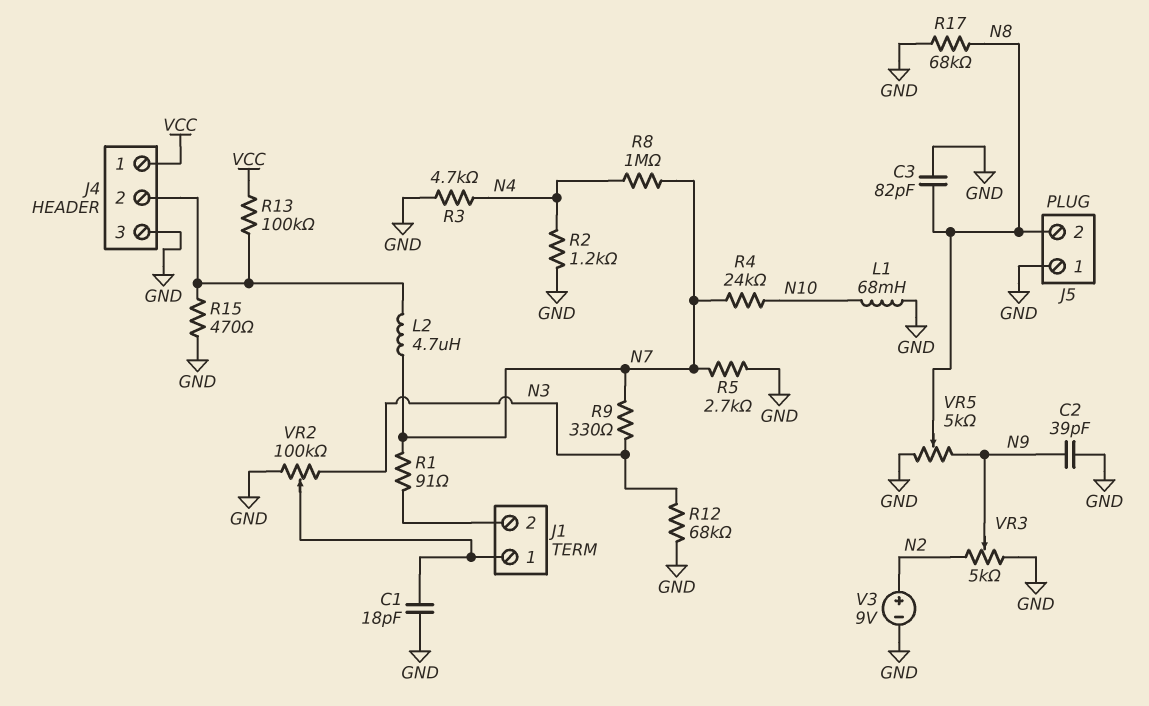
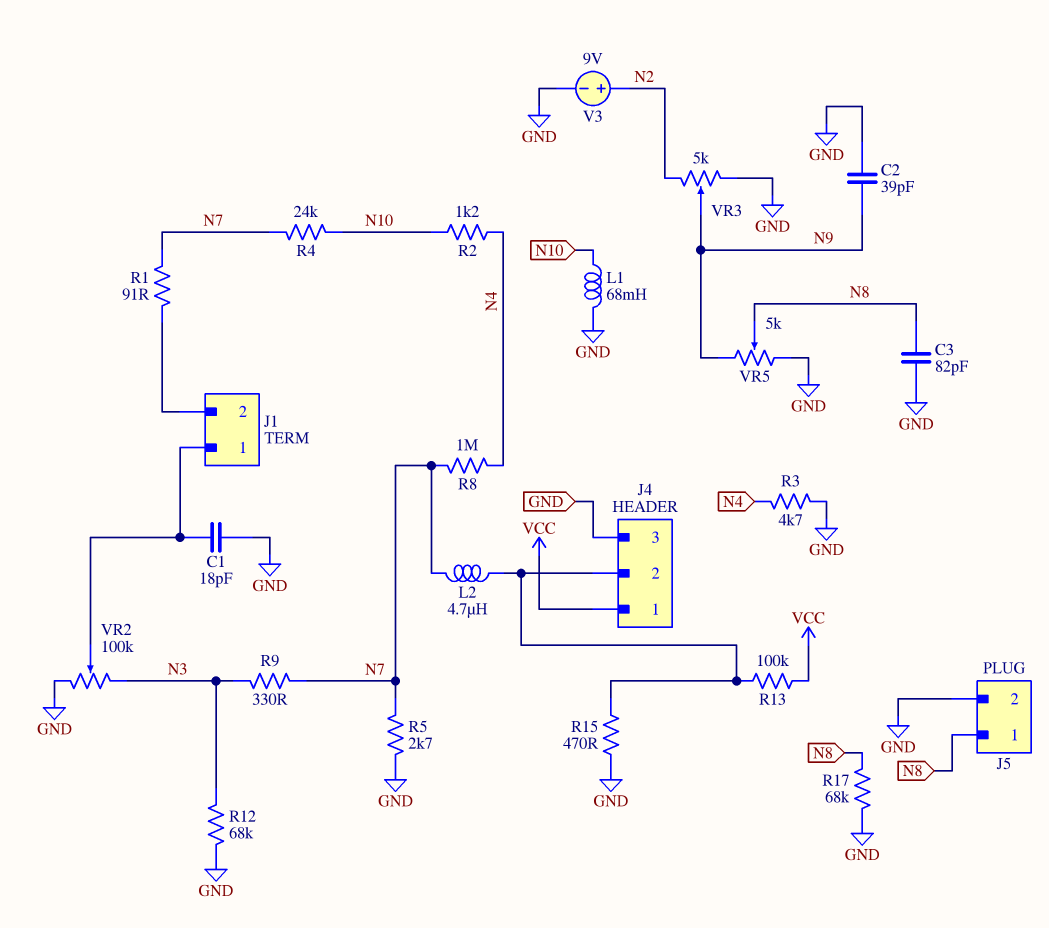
J5 pin 1: GND -> N8
J5 pin 2: N8 -> GND
R2: 1.2k (GND, N4) -> 1.2k (N4, N10)

